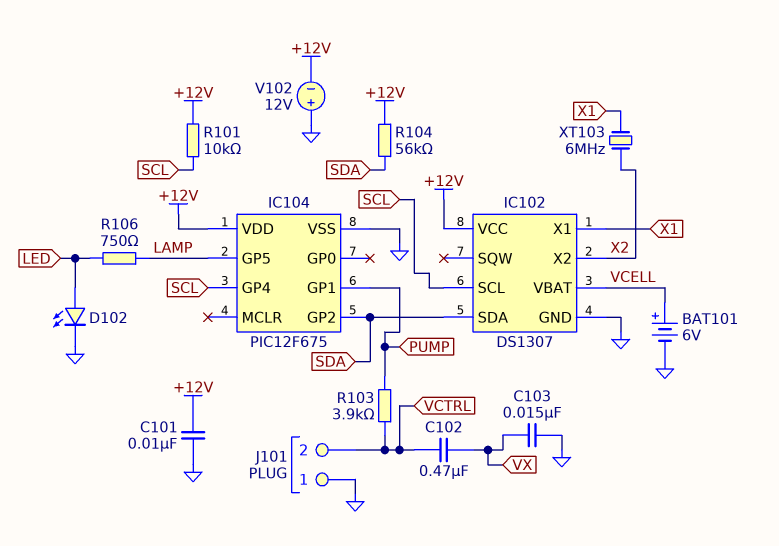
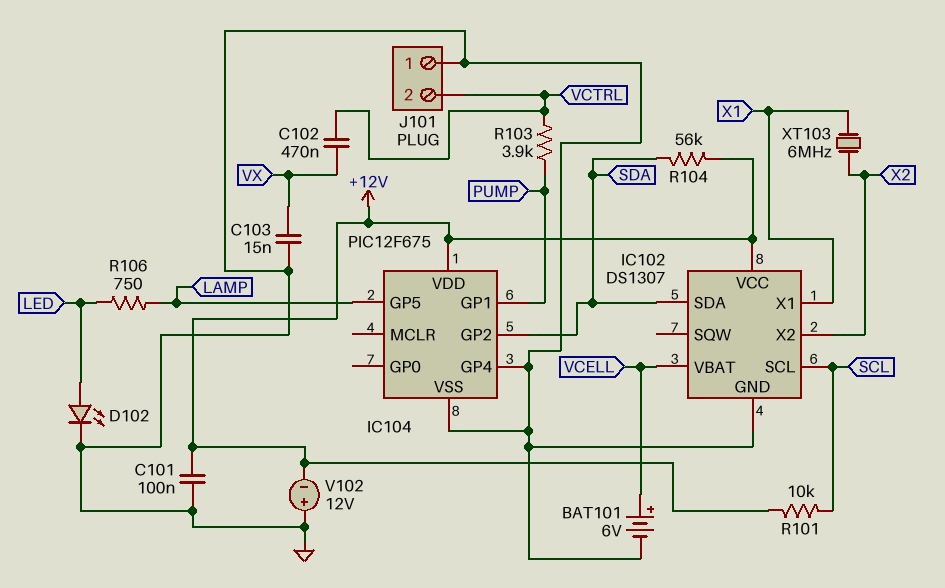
C101: 10nF (+12V, GND) -> 100nF (+12V, GND)
IC104 pin GP4: SCL -> GND

